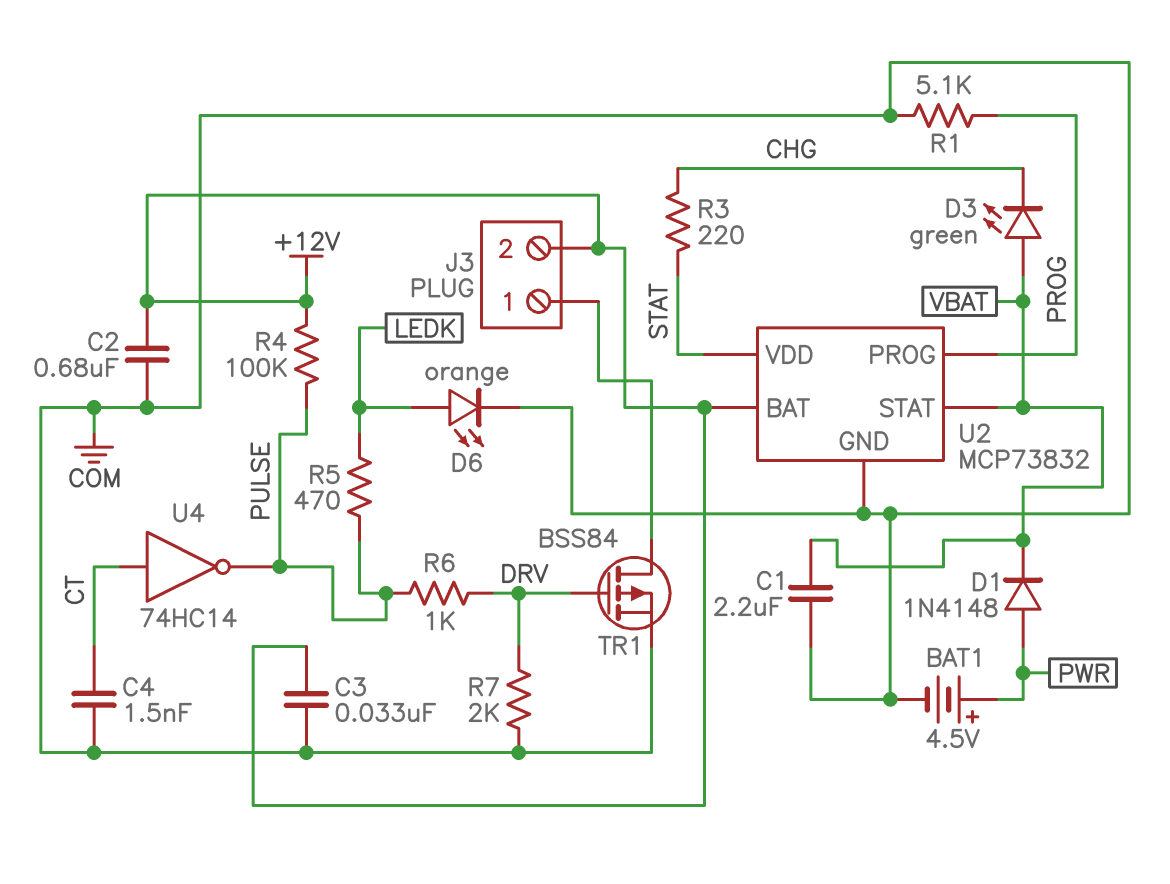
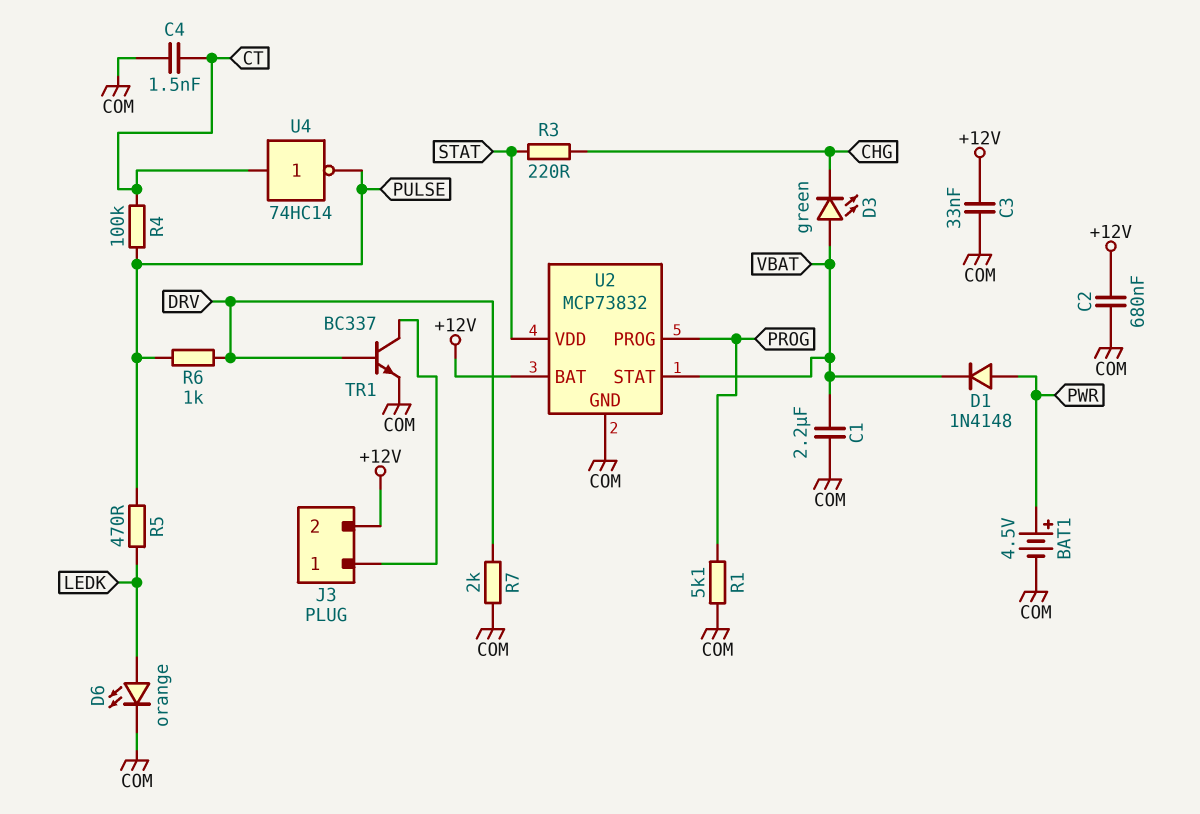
R4: 100k (+12V, PULSE) -> 100k (CT, PULSE)
TR1: PMOS BSS84 (G DRV, D J3/1, S COM) -> NPN BC337 (B DRV, C J3/1, E COM)

